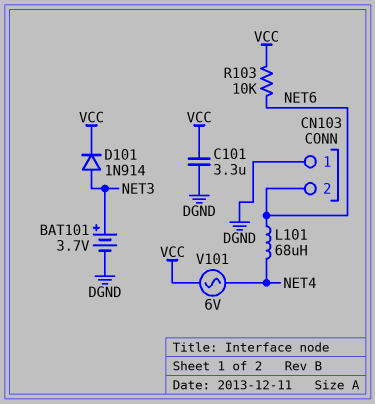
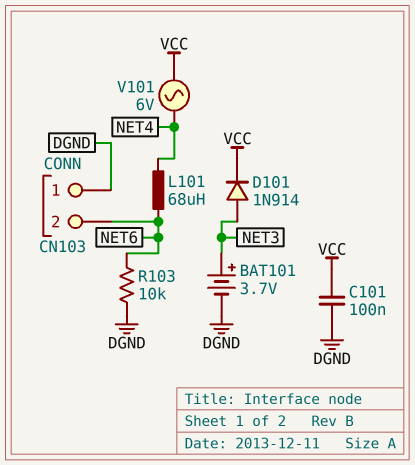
C101: 3.3uF (DGND, VCC) -> 100nF (DGND, VCC)
R103: 10k (NET6, VCC) -> 10k (DGND, NET6)

